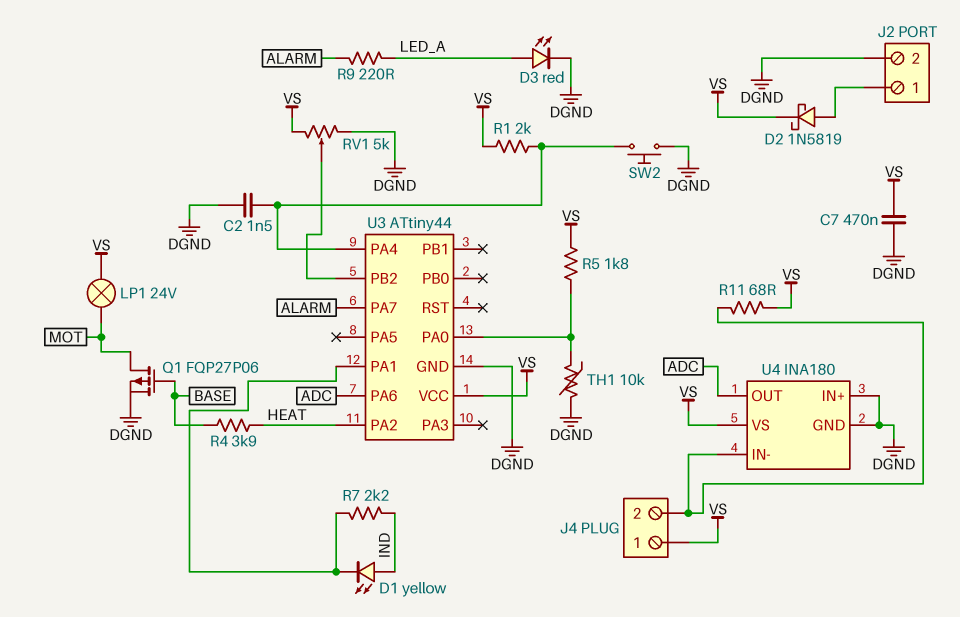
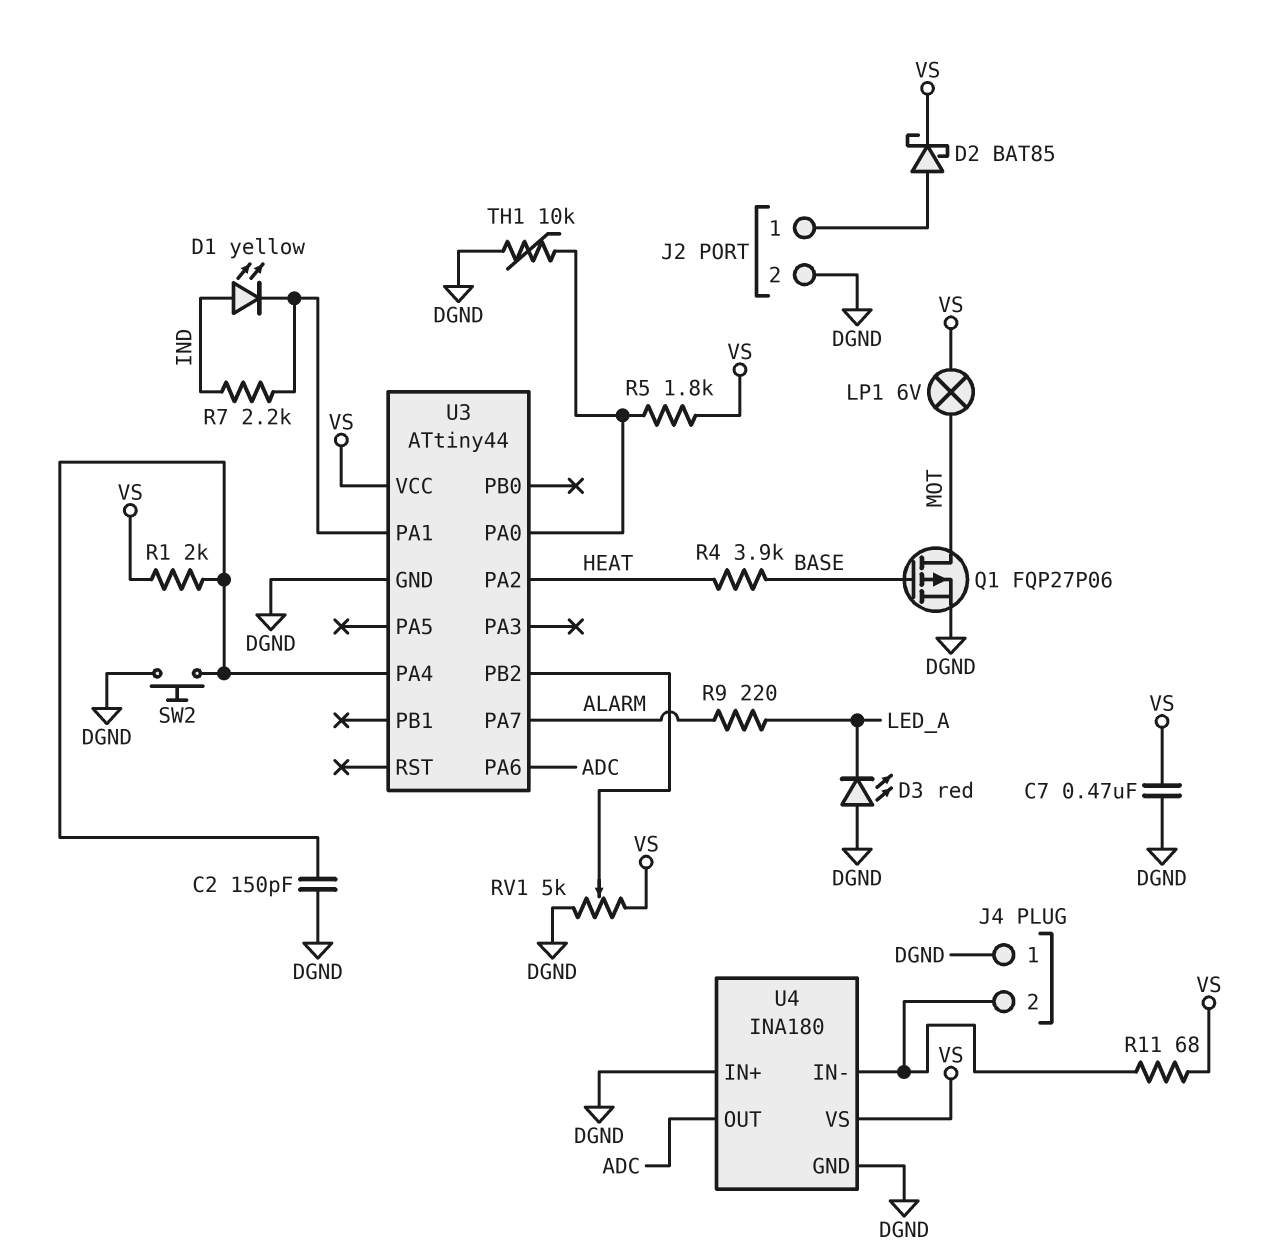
C2: 1.5nF (DGND, U3/PA4) -> 150pF (DGND, U3/PA4)
D2: schottky 1N5819 (A J2/1, K VS) -> schottky BAT85 (A J2/1, K VS)
D3: LED red (A LED_A, K DGND) -> LED red (A DGND, K LED_A)
J4 pin 1: VS -> DGND
LP1: lamp 24V (MOT, VS) -> lamp 6V (MOT, VS)

